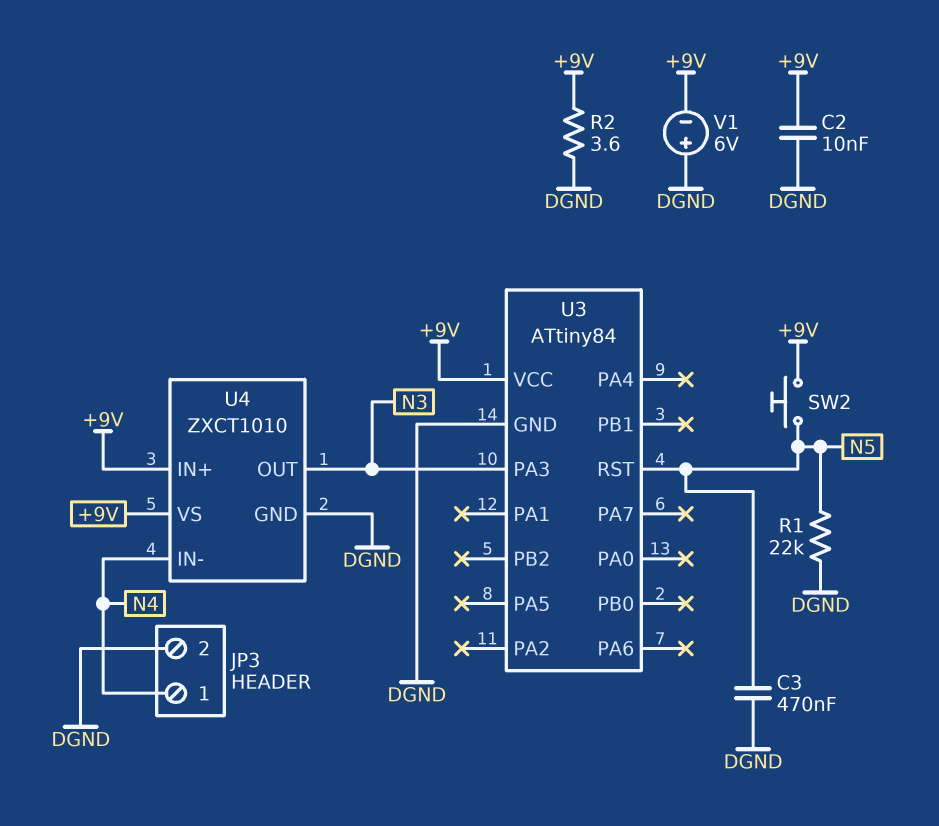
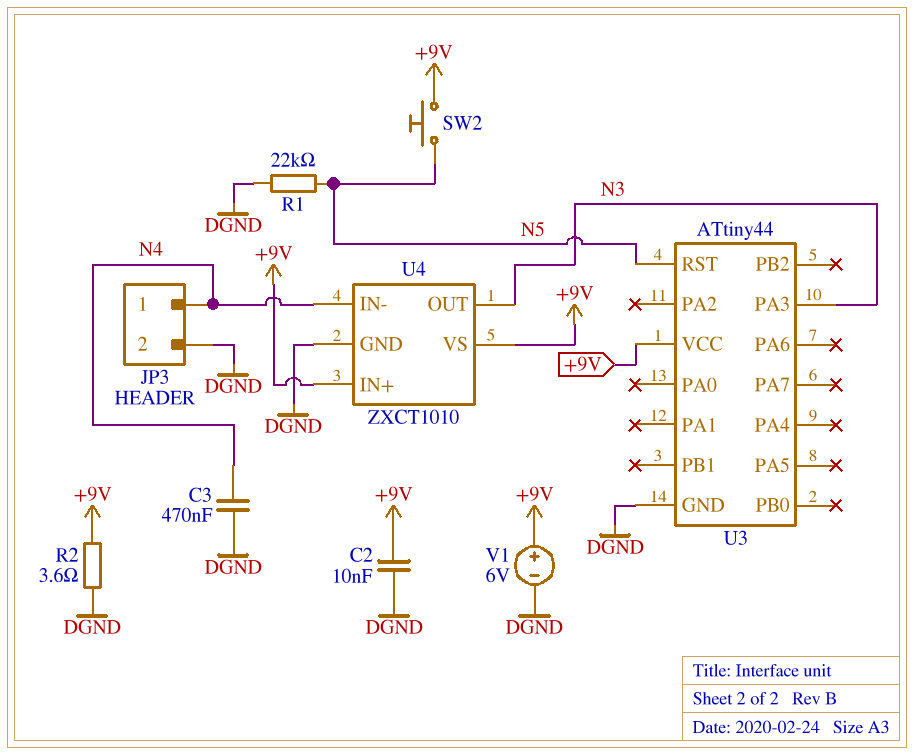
C3: 470nF (DGND, N5) -> 470nF (DGND, N4)
U3: ATtiny84 -> ATtiny44
V1: 6V (plus DGND, minus +9V) -> 6V (plus +9V, minus DGND)

